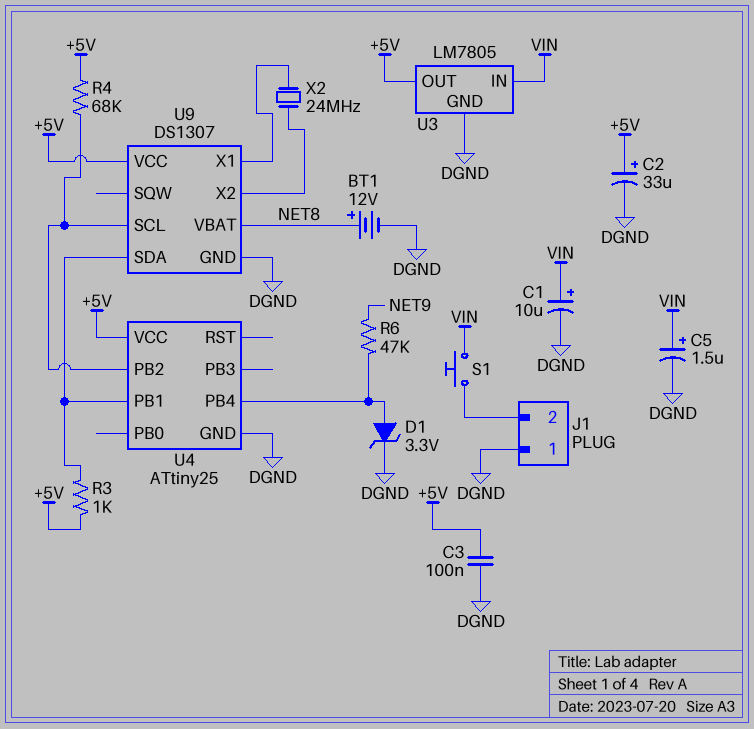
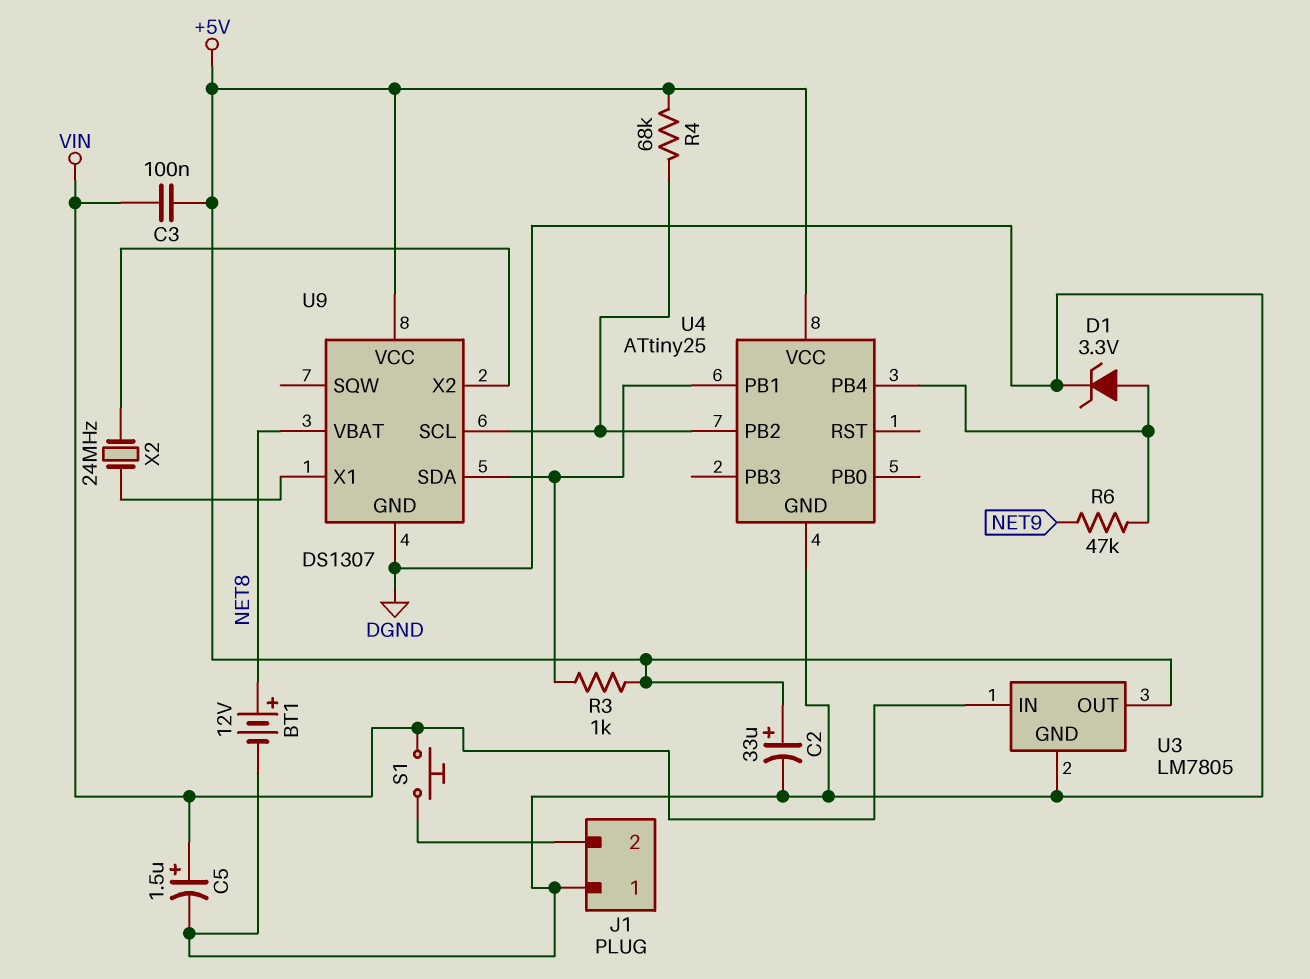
C1: 10uF (plus VIN, minus DGND) -> none
C3: 100nF (+5V, DGND) -> 100nF (+5V, VIN)

